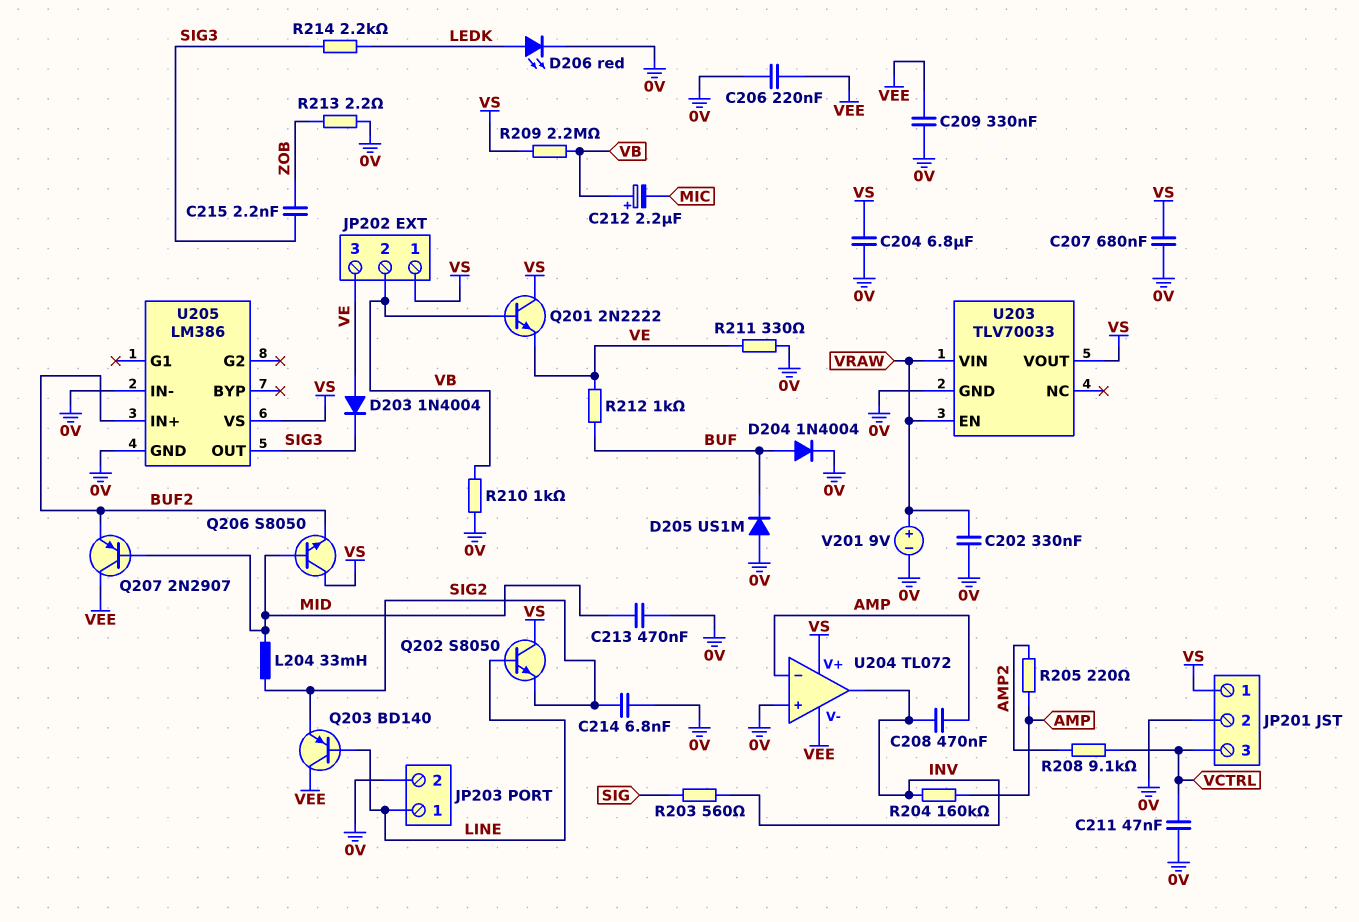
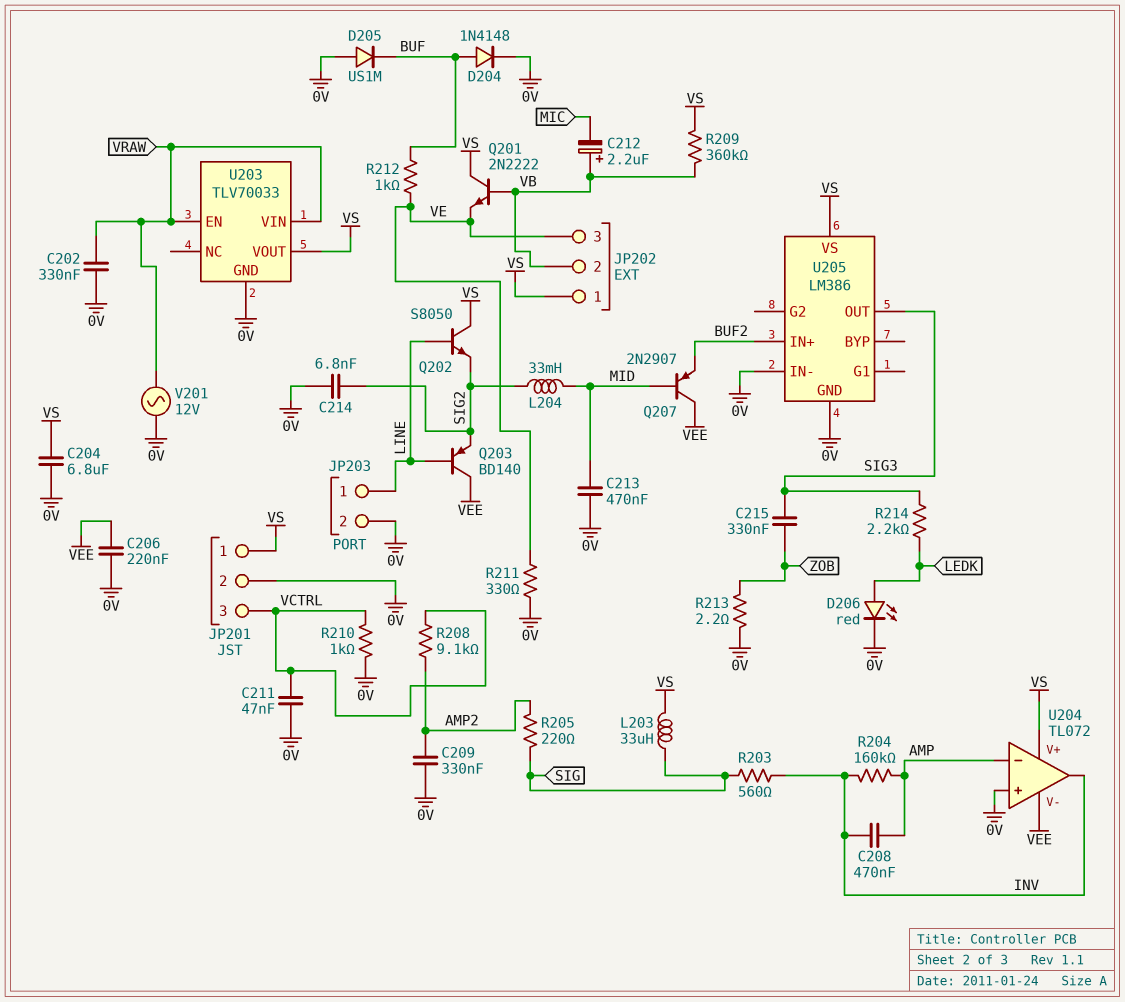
C207: 680nF (0V, VS) -> none
C209: 330nF (0V, VEE) -> 330nF (0V, AMP2)
C215: 2.2nF (SIG3, ZOB) -> 330nF (SIG3, ZOB)
D203: diode 1N4004 (A VE, K SIG3) -> none
D204: diode 1N4004 (A BUF, K 0V) -> diode 1N4148 (A BUF, K 0V)
L203: none -> 33uH (SIG, VS)
Q206: NPN S8050 (B MID, C VS, E BUF2) -> none
R205: 220 (AMP, AMP2) -> 220 (AMP2, SIG)
R209: 2.2M (VB, VS) -> 360k (VB, VS)
R210: 1k (0V, VB) -> 1k (0V, VCTRL)
V201: 9V (plus VRAW, minus 0V) -> AC 12V (0V, VRAW)

